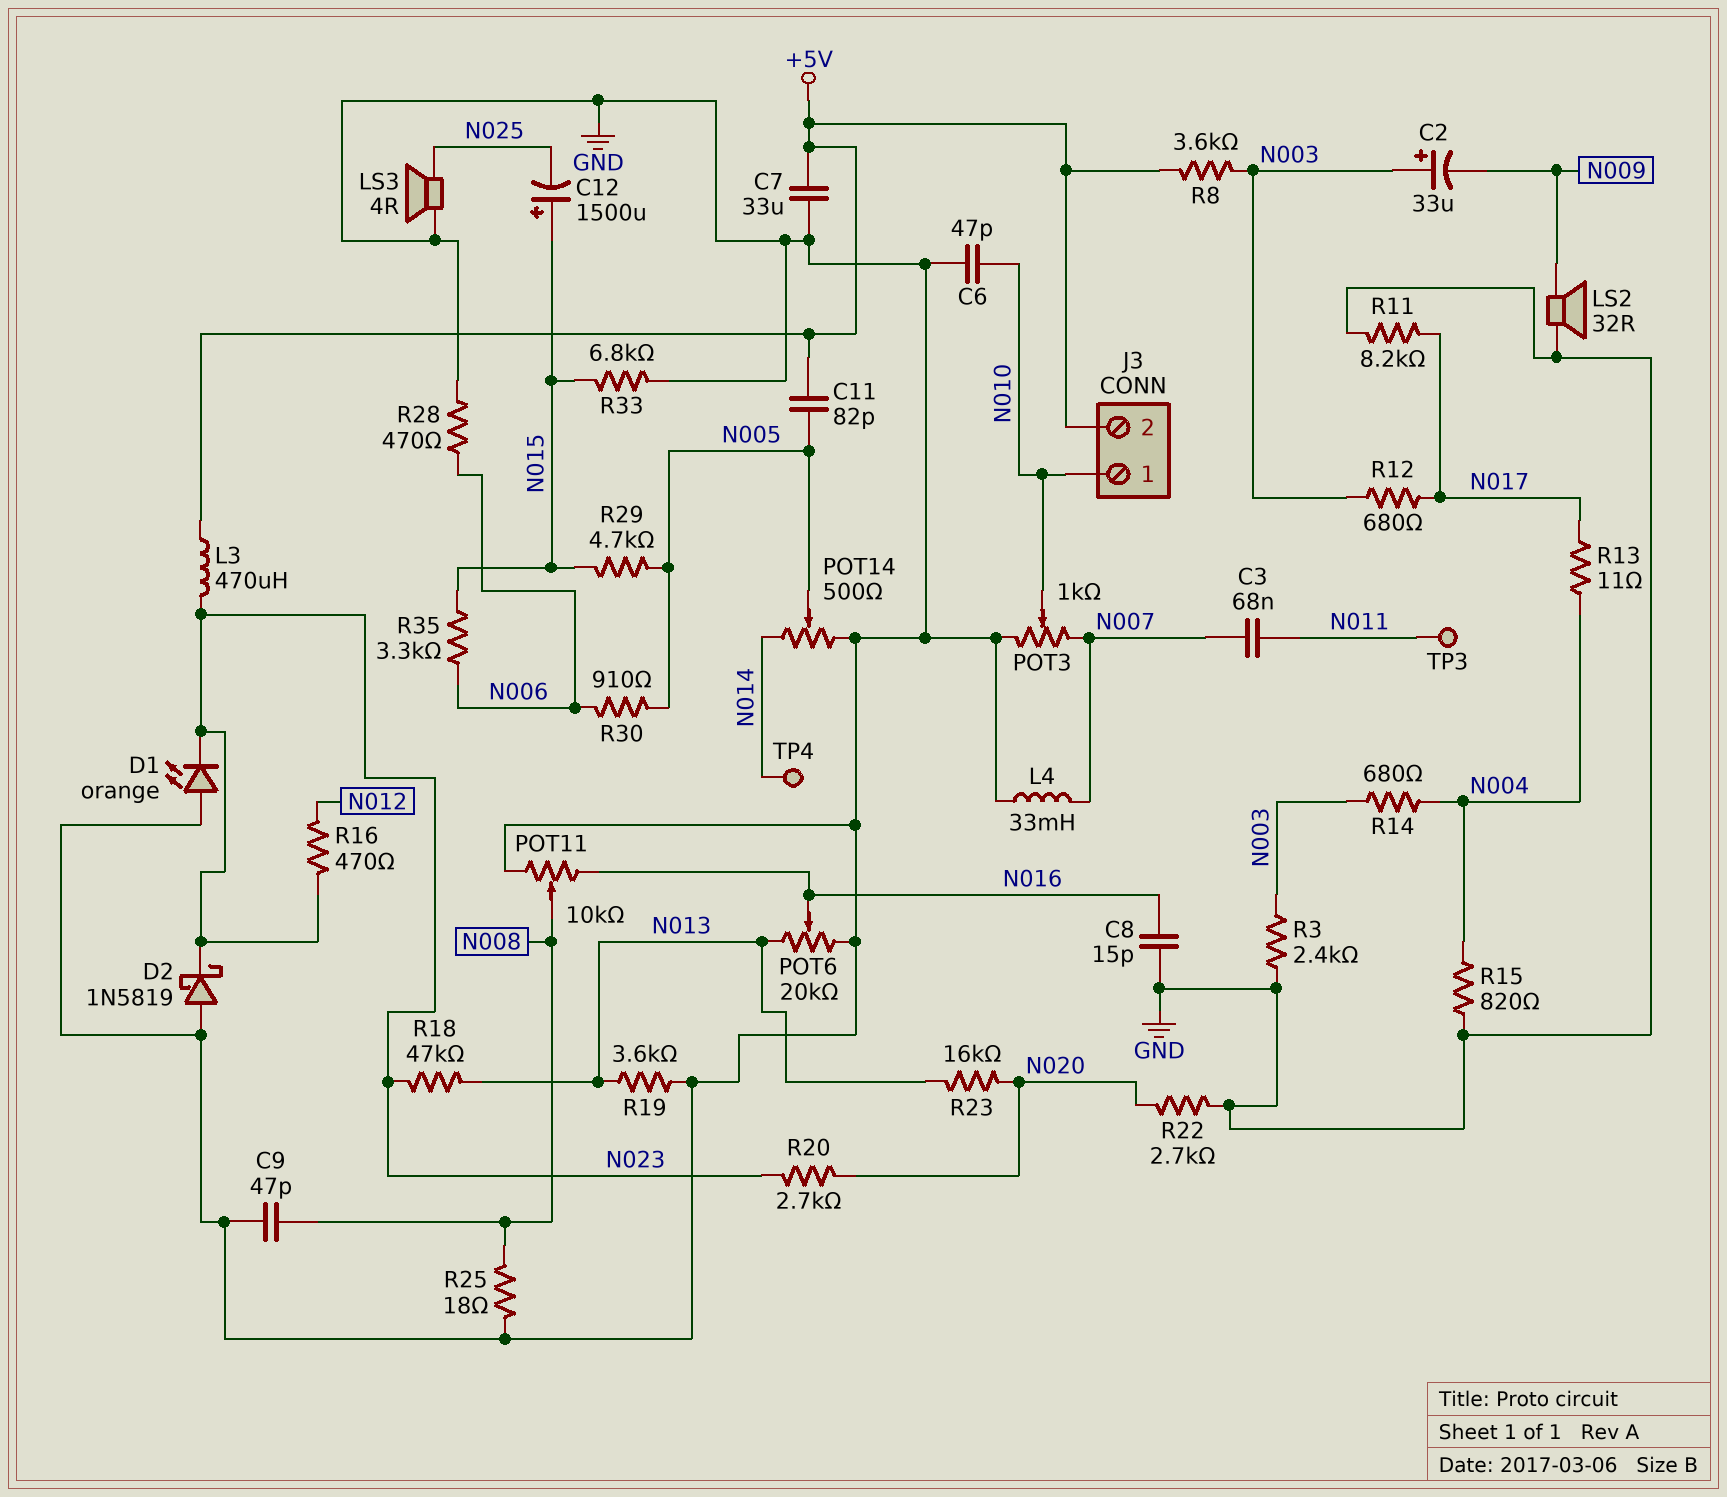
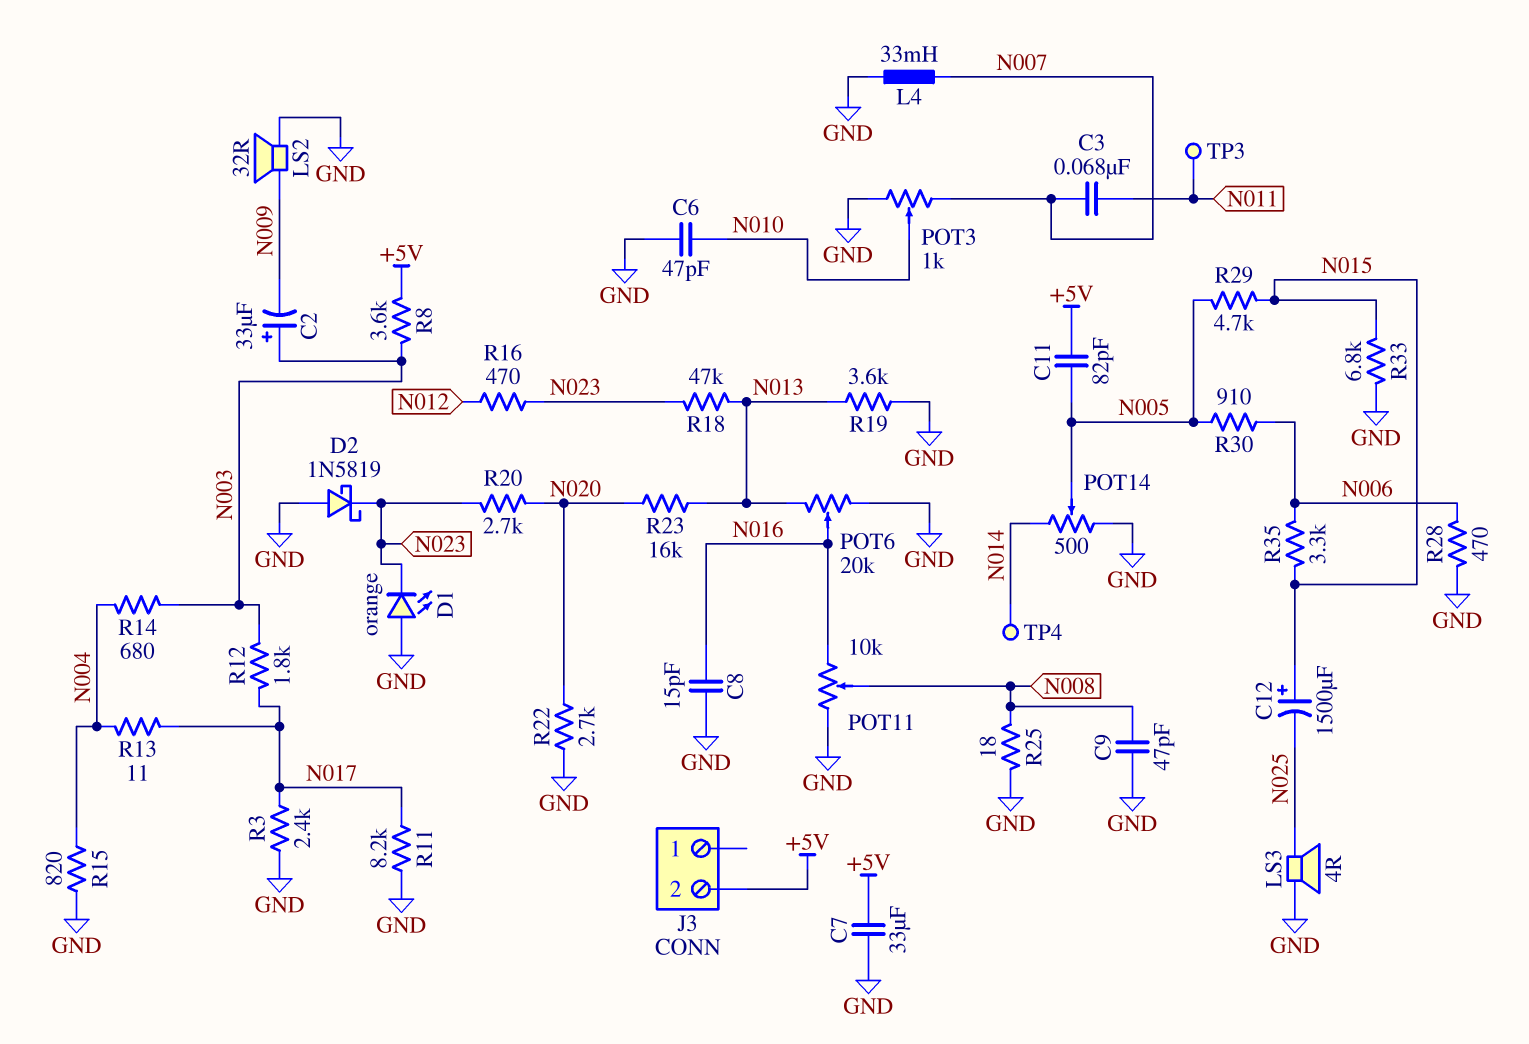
J3 pin 1: N010 -> none
L3: 470uH (+5V, N023) -> none
R3: 2.4k (GND, N003) -> 2.4k (GND, N017)
R12: 680 (N003, N017) -> 1.8k (N003, N017)

